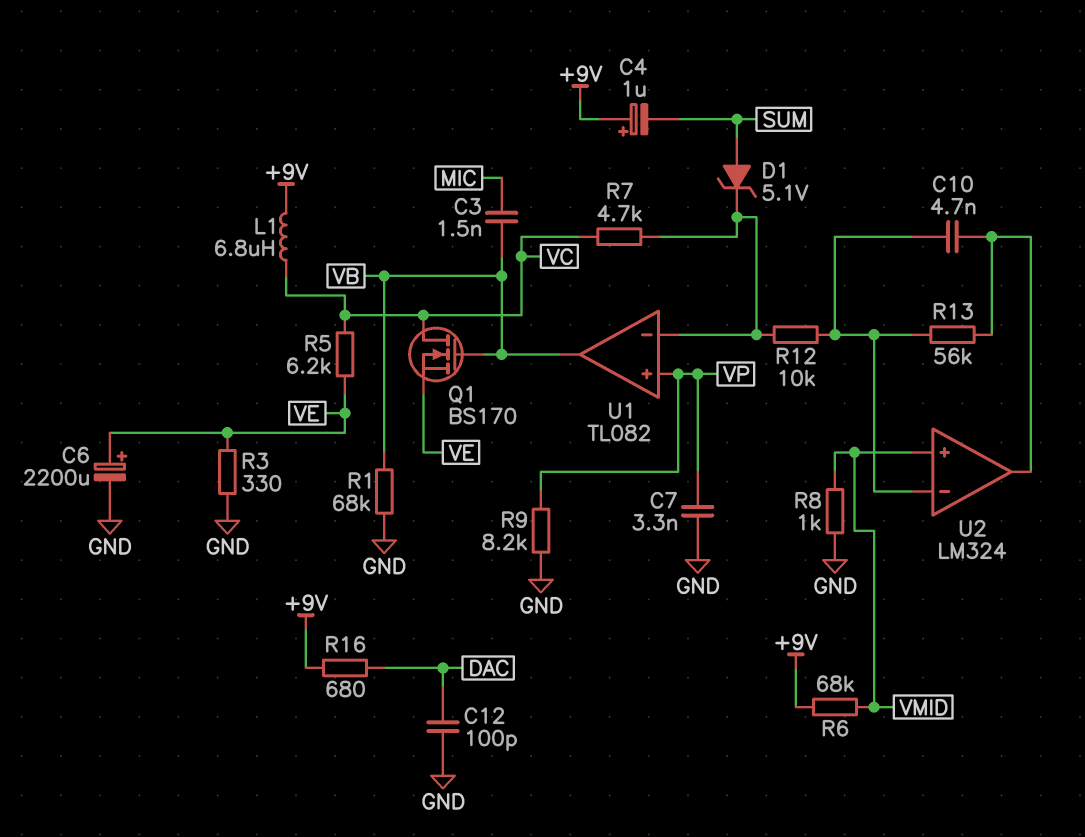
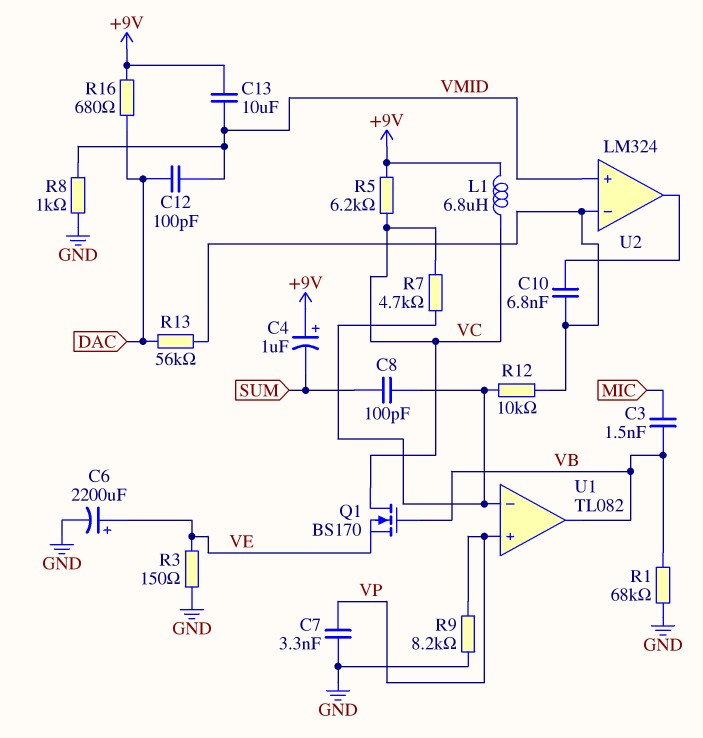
C8: none -> 100pF (SUM, U1/in-)
C10: 4.7nF (U2/in-, U2/out) -> 6.8nF (U2/in-, U2/out)
C12: 100pF (DAC, GND) -> 100pF (DAC, VMID)
C13: none -> 10uF (+9V, VMID)
D1: zener 5.1V (A SUM, K U1/in-) -> none
R3: 330 (GND, VE) -> 150 (GND, VE)
R5: 6.2k (VC, VE) -> 6.2k (+9V, VC)
R6: 68k (+9V, VMID) -> none
R13: 56k (U2/in-, U2/out) -> 56k (DAC, U2/in-)

